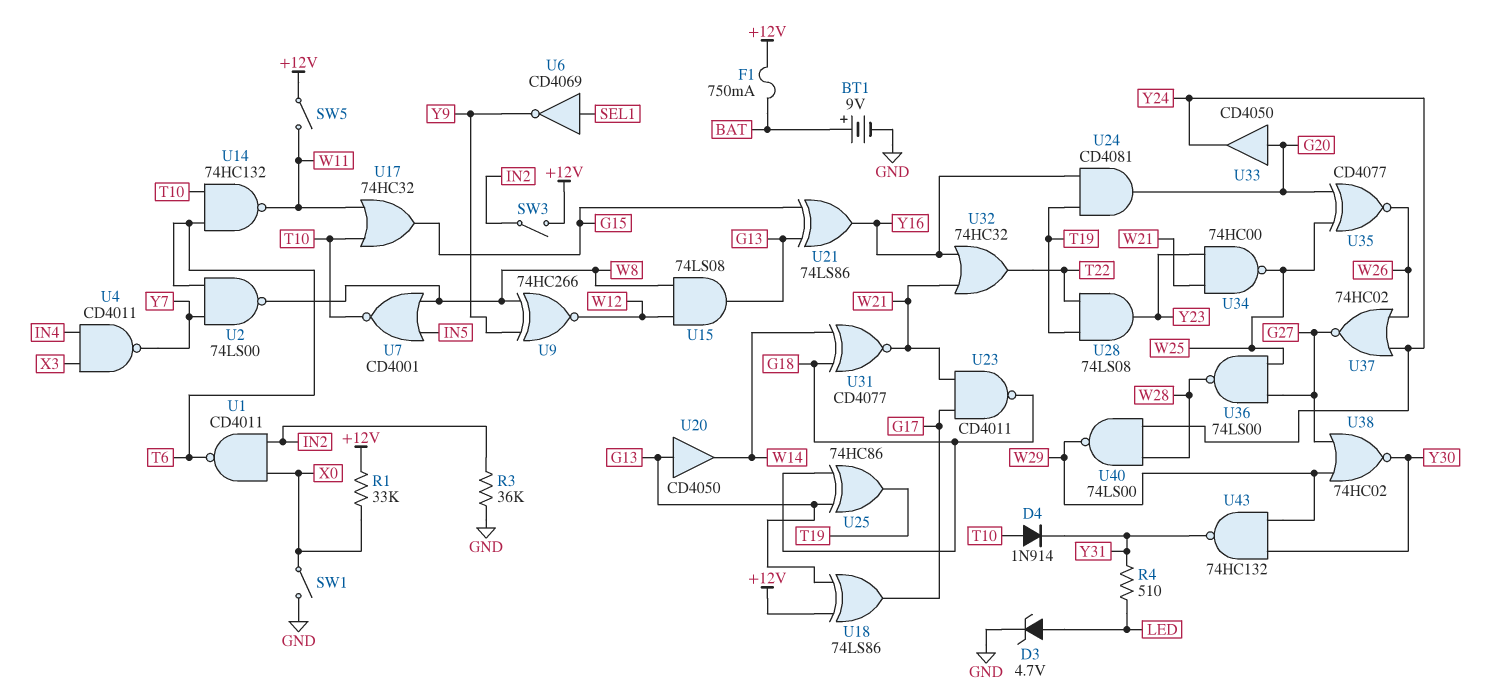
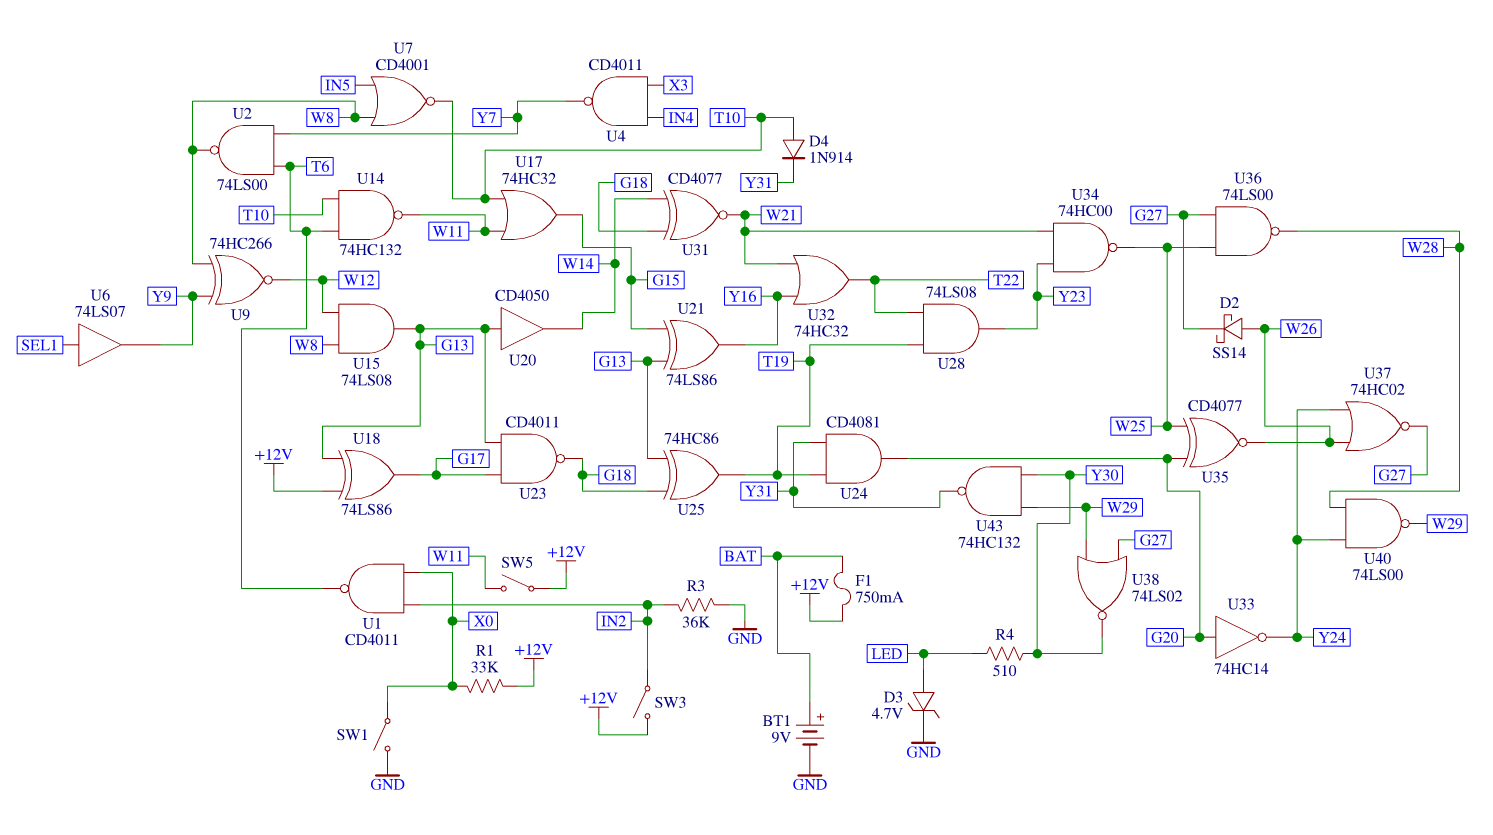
D2: none -> schottky SS14 (A W26, K G27)
R4: 510 (LED, Y31) -> 510 (LED, Y30)
U6: NOT CD4069 (in SEL1, out Y9) -> buffer 74LS07 (in SEL1, out Y9)
U23: NAND CD4011 (in G17, in W21, out G18) -> NAND CD4011 (in G13, in G17, out G18)
U24: AND CD4081 (in T19, in Y16, out G20) -> AND CD4081 (in T19, in Y31, out G20)
U33: buffer CD4050 (in G20, out Y24) -> NOT 74HC14 (in G20, out Y24)
U38: NOR 74HC02 (in G27, in W29, out Y30) -> NOR 74LS02 (in G27, in W29, out Y30)

